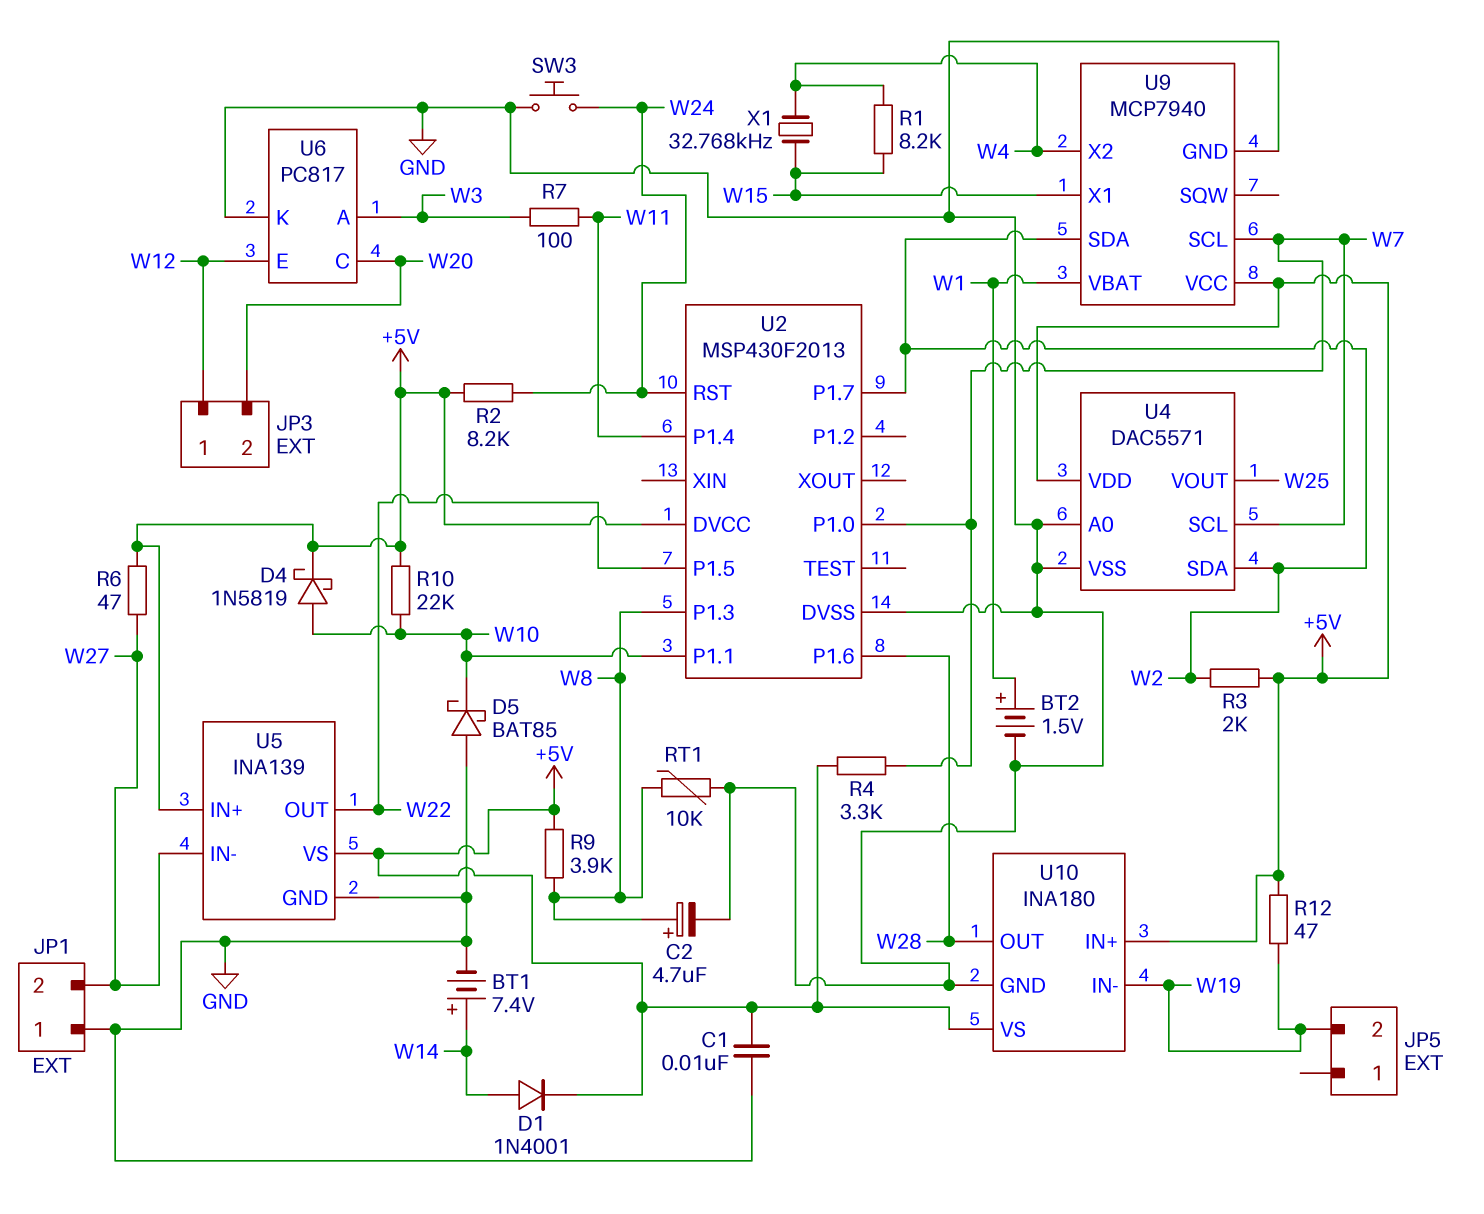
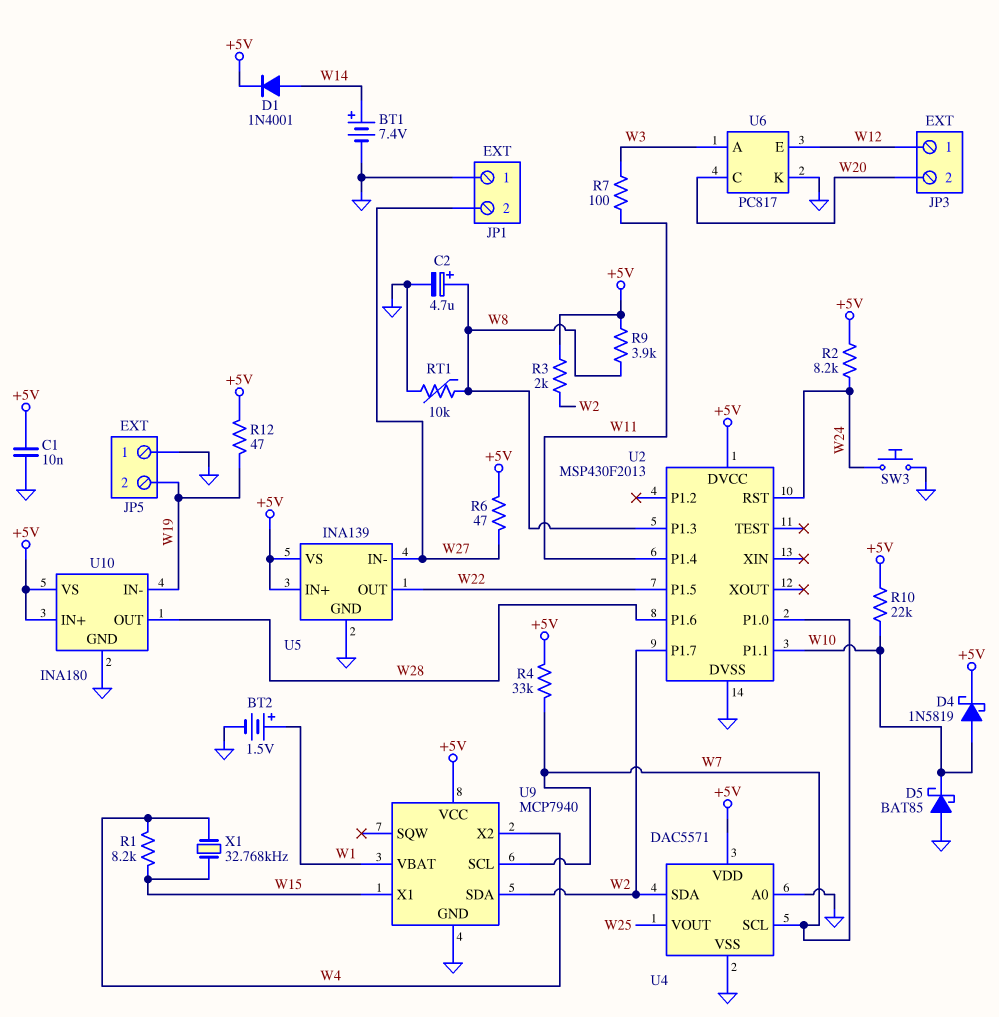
JP5 pin 1: none -> GND
R4: 3.3k (+5V, W7) -> 33k (+5V, W7)

